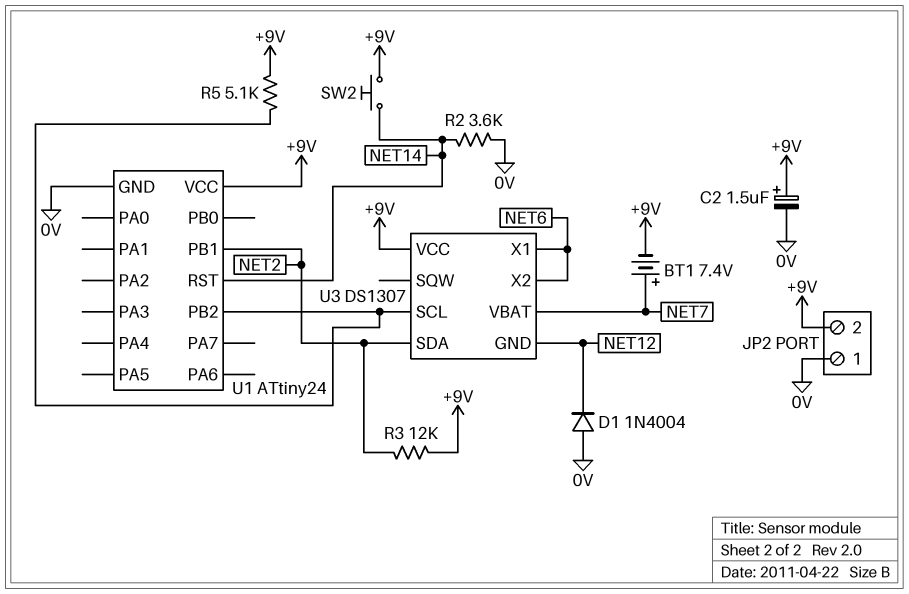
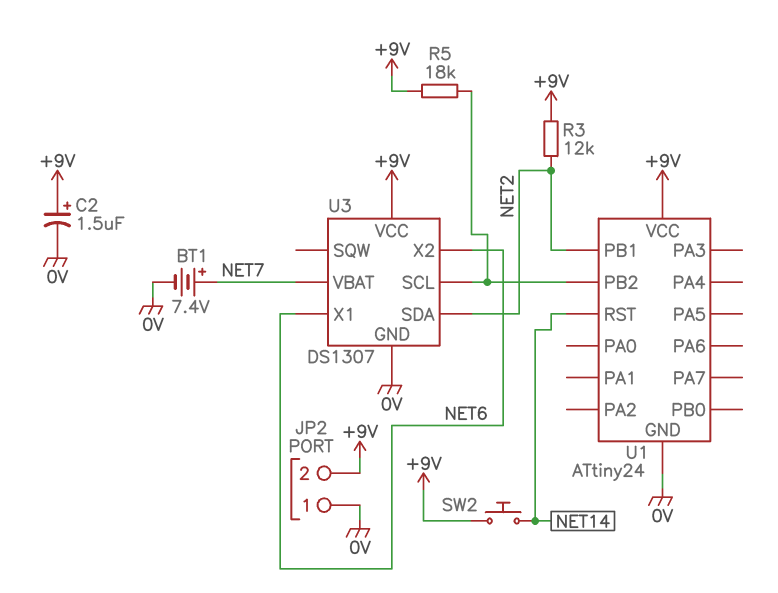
BT1: 7.4V (plus NET7, minus +9V) -> 7.4V (plus NET7, minus 0V)
D1: diode 1N4004 (A 0V, K NET12) -> none
R2: 3.6k (0V, NET14) -> none
R5: 5.1k (+9V, U1/PB2) -> 18k (+9V, U1/PB2)
U3 pin GND: NET12 -> 0V

